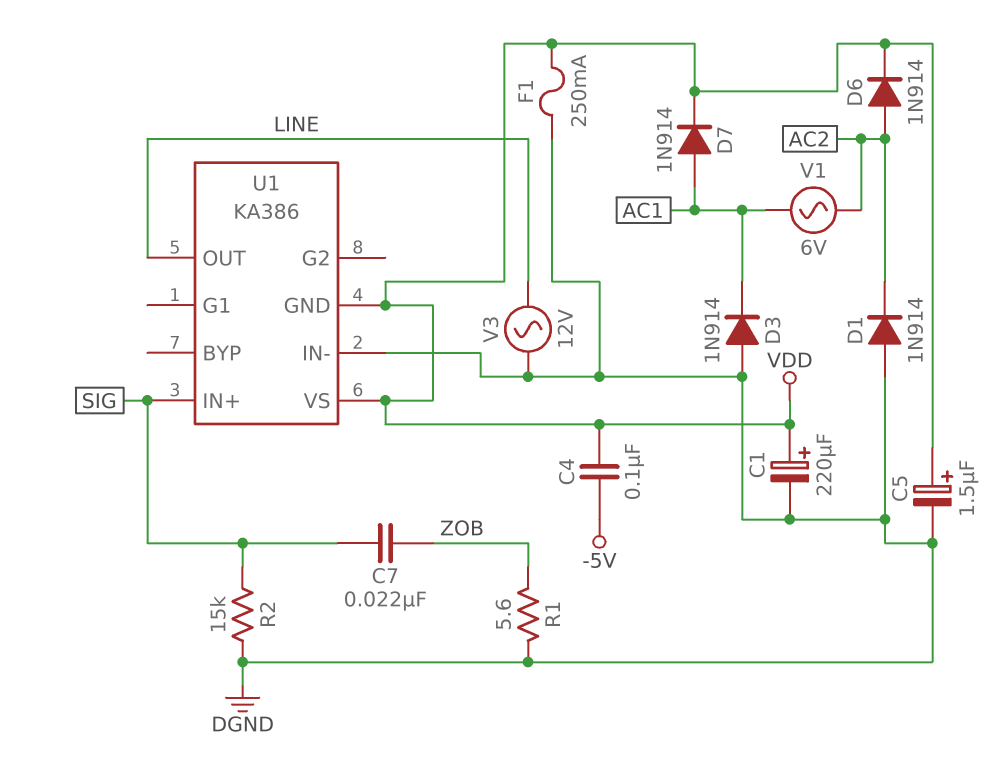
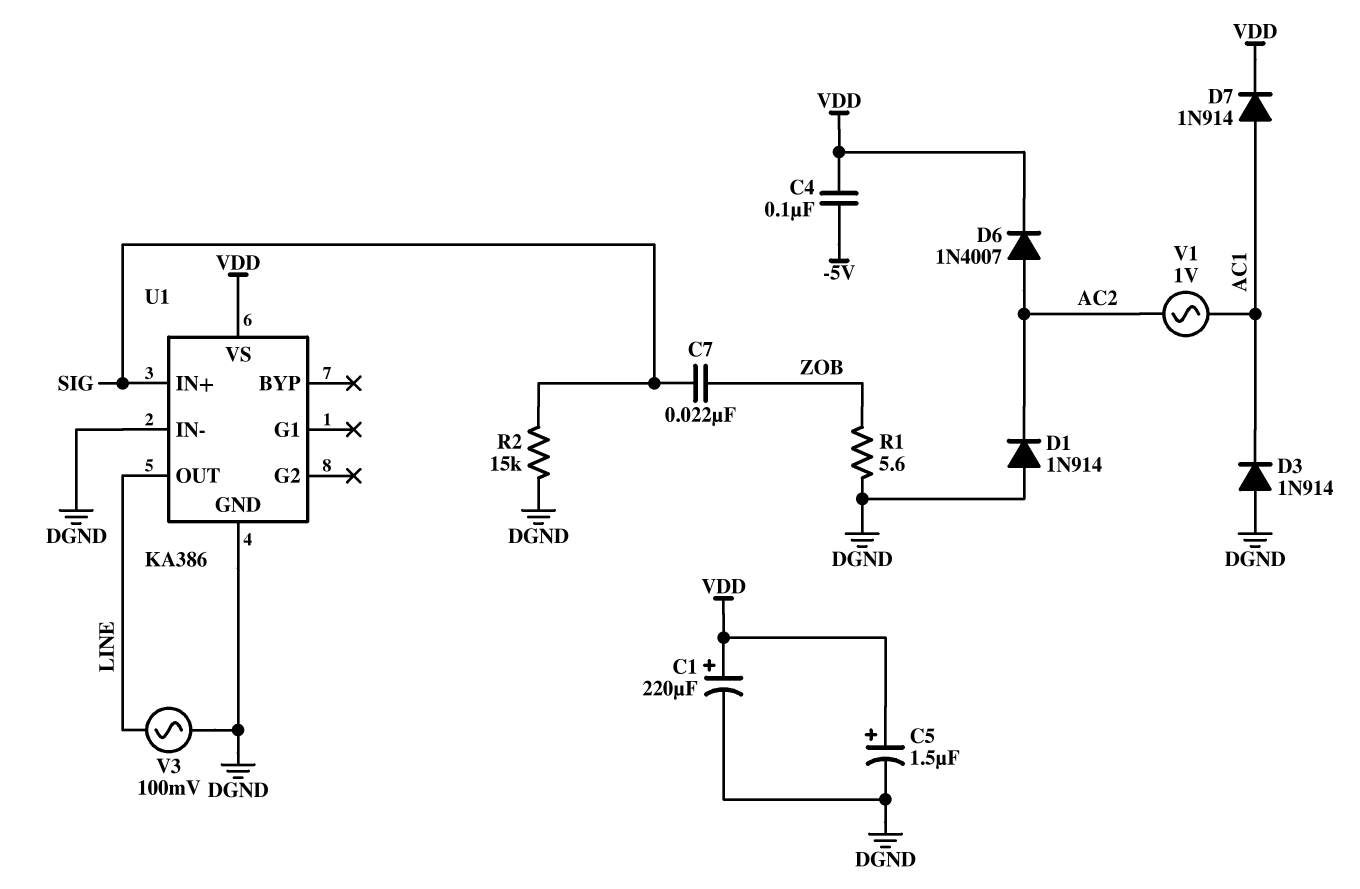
D6: diode 1N914 (A AC2, K VDD) -> diode 1N4007 (A AC2, K VDD)
F1: 250mA (DGND, VDD) -> none
U1 pin GND: VDD -> DGND
V1: AC 6V (AC1, AC2) -> AC 1V (AC1, AC2)
V3: AC 12V (DGND, LINE) -> AC 100mV (DGND, LINE)

